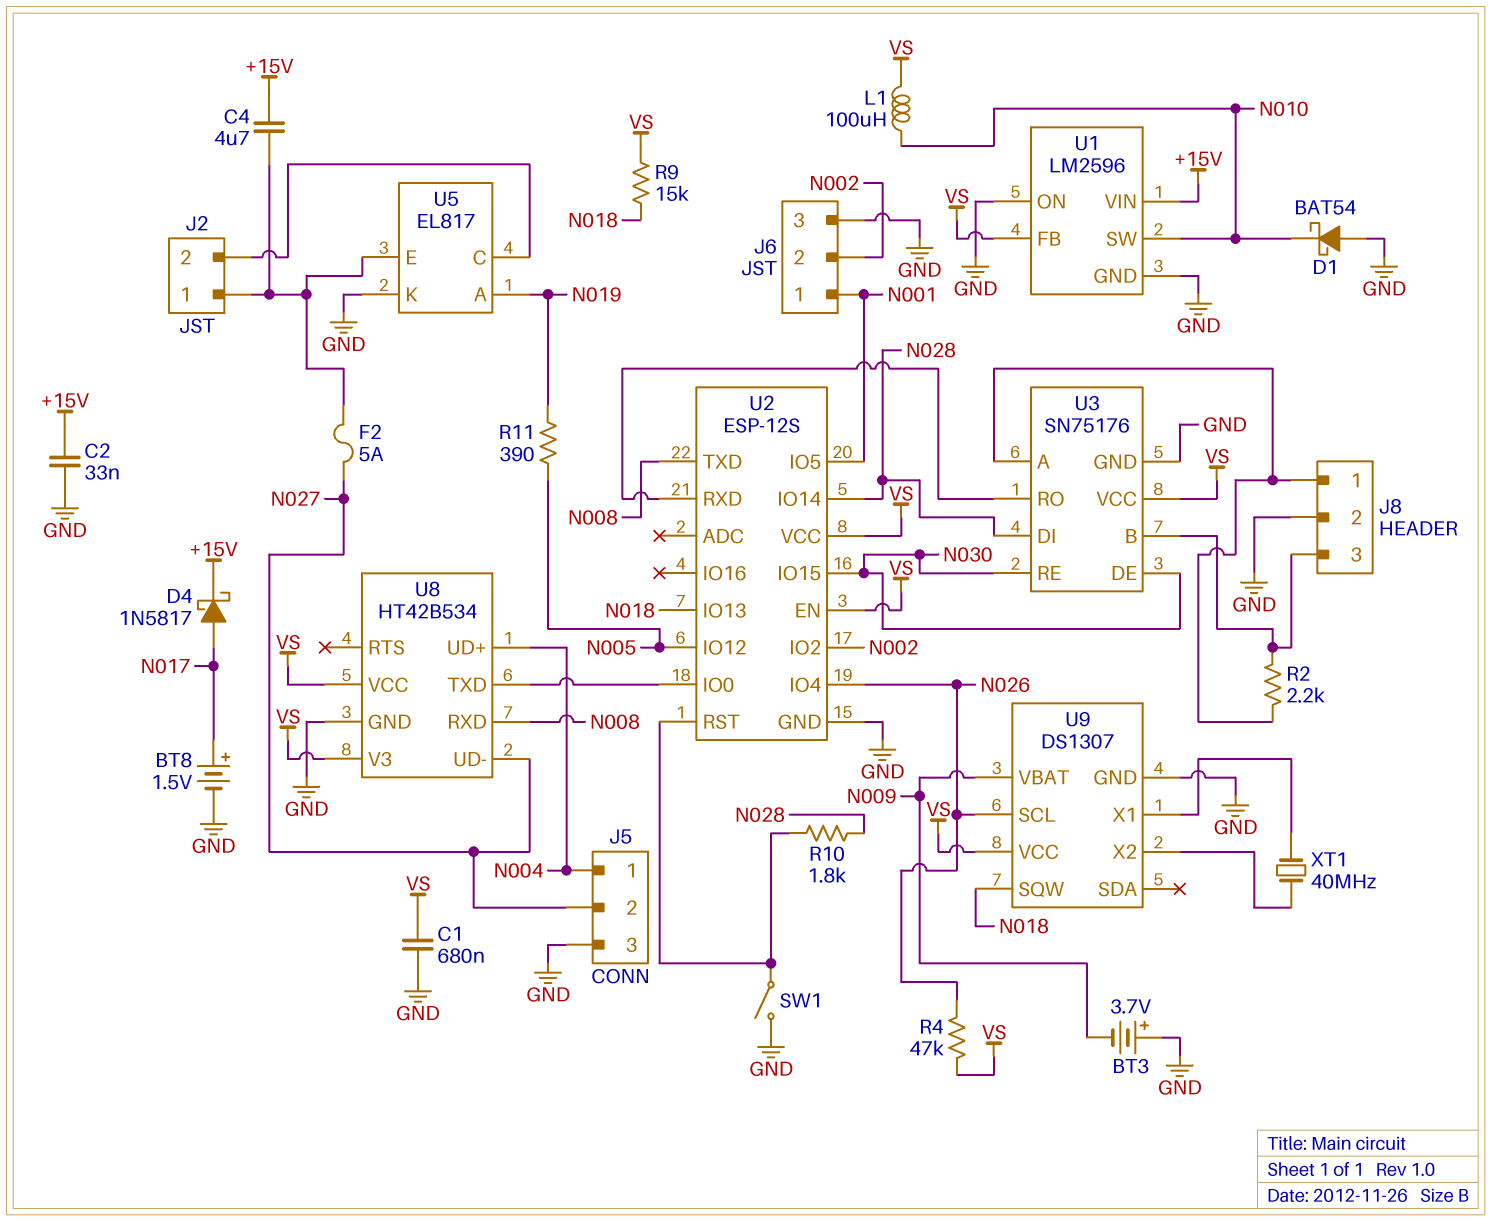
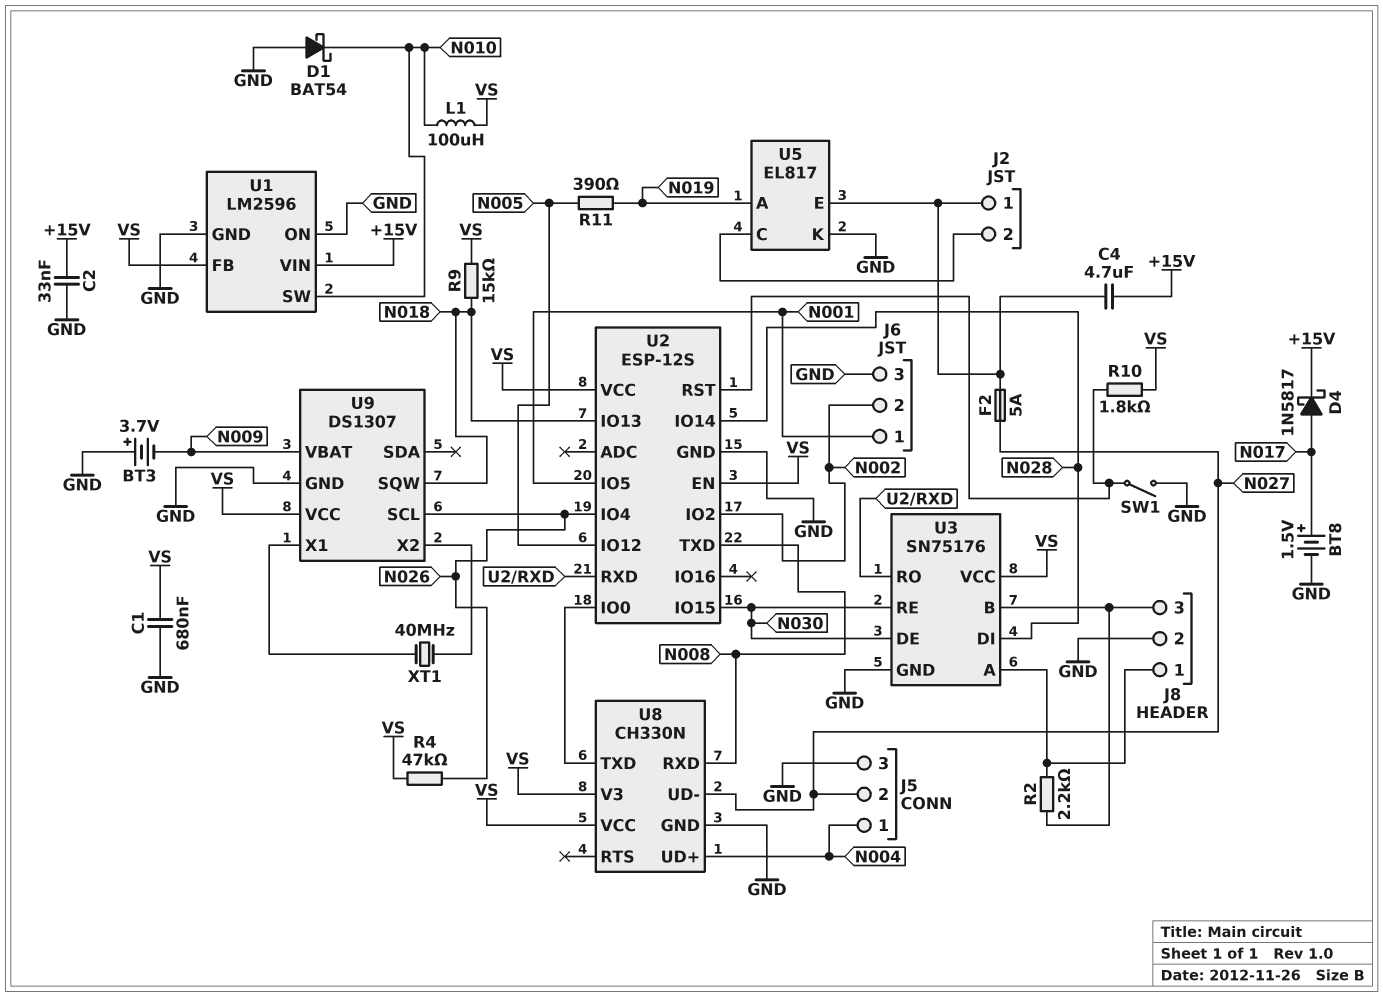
R10: 1.8k (N028, U2/RST) -> 1.8k (U2/RST, VS)
U8: HT42B534 -> CH330N

